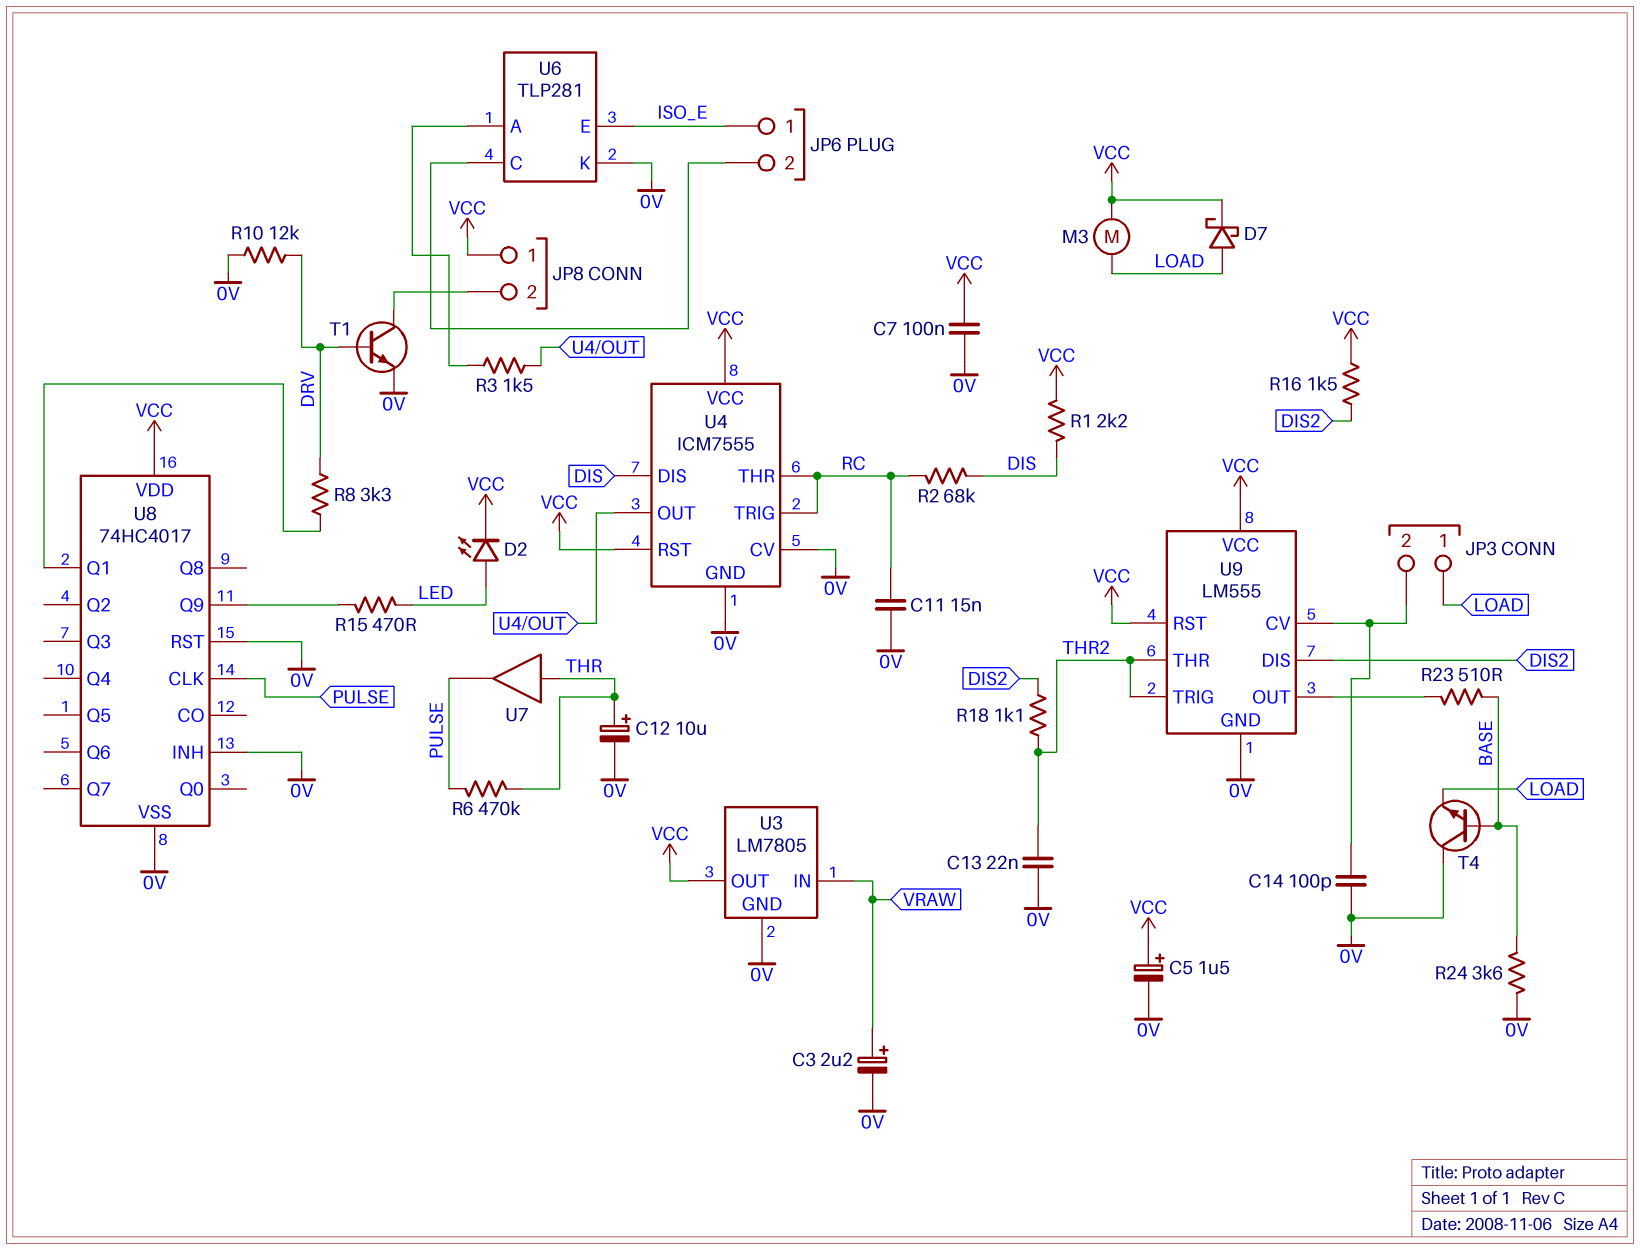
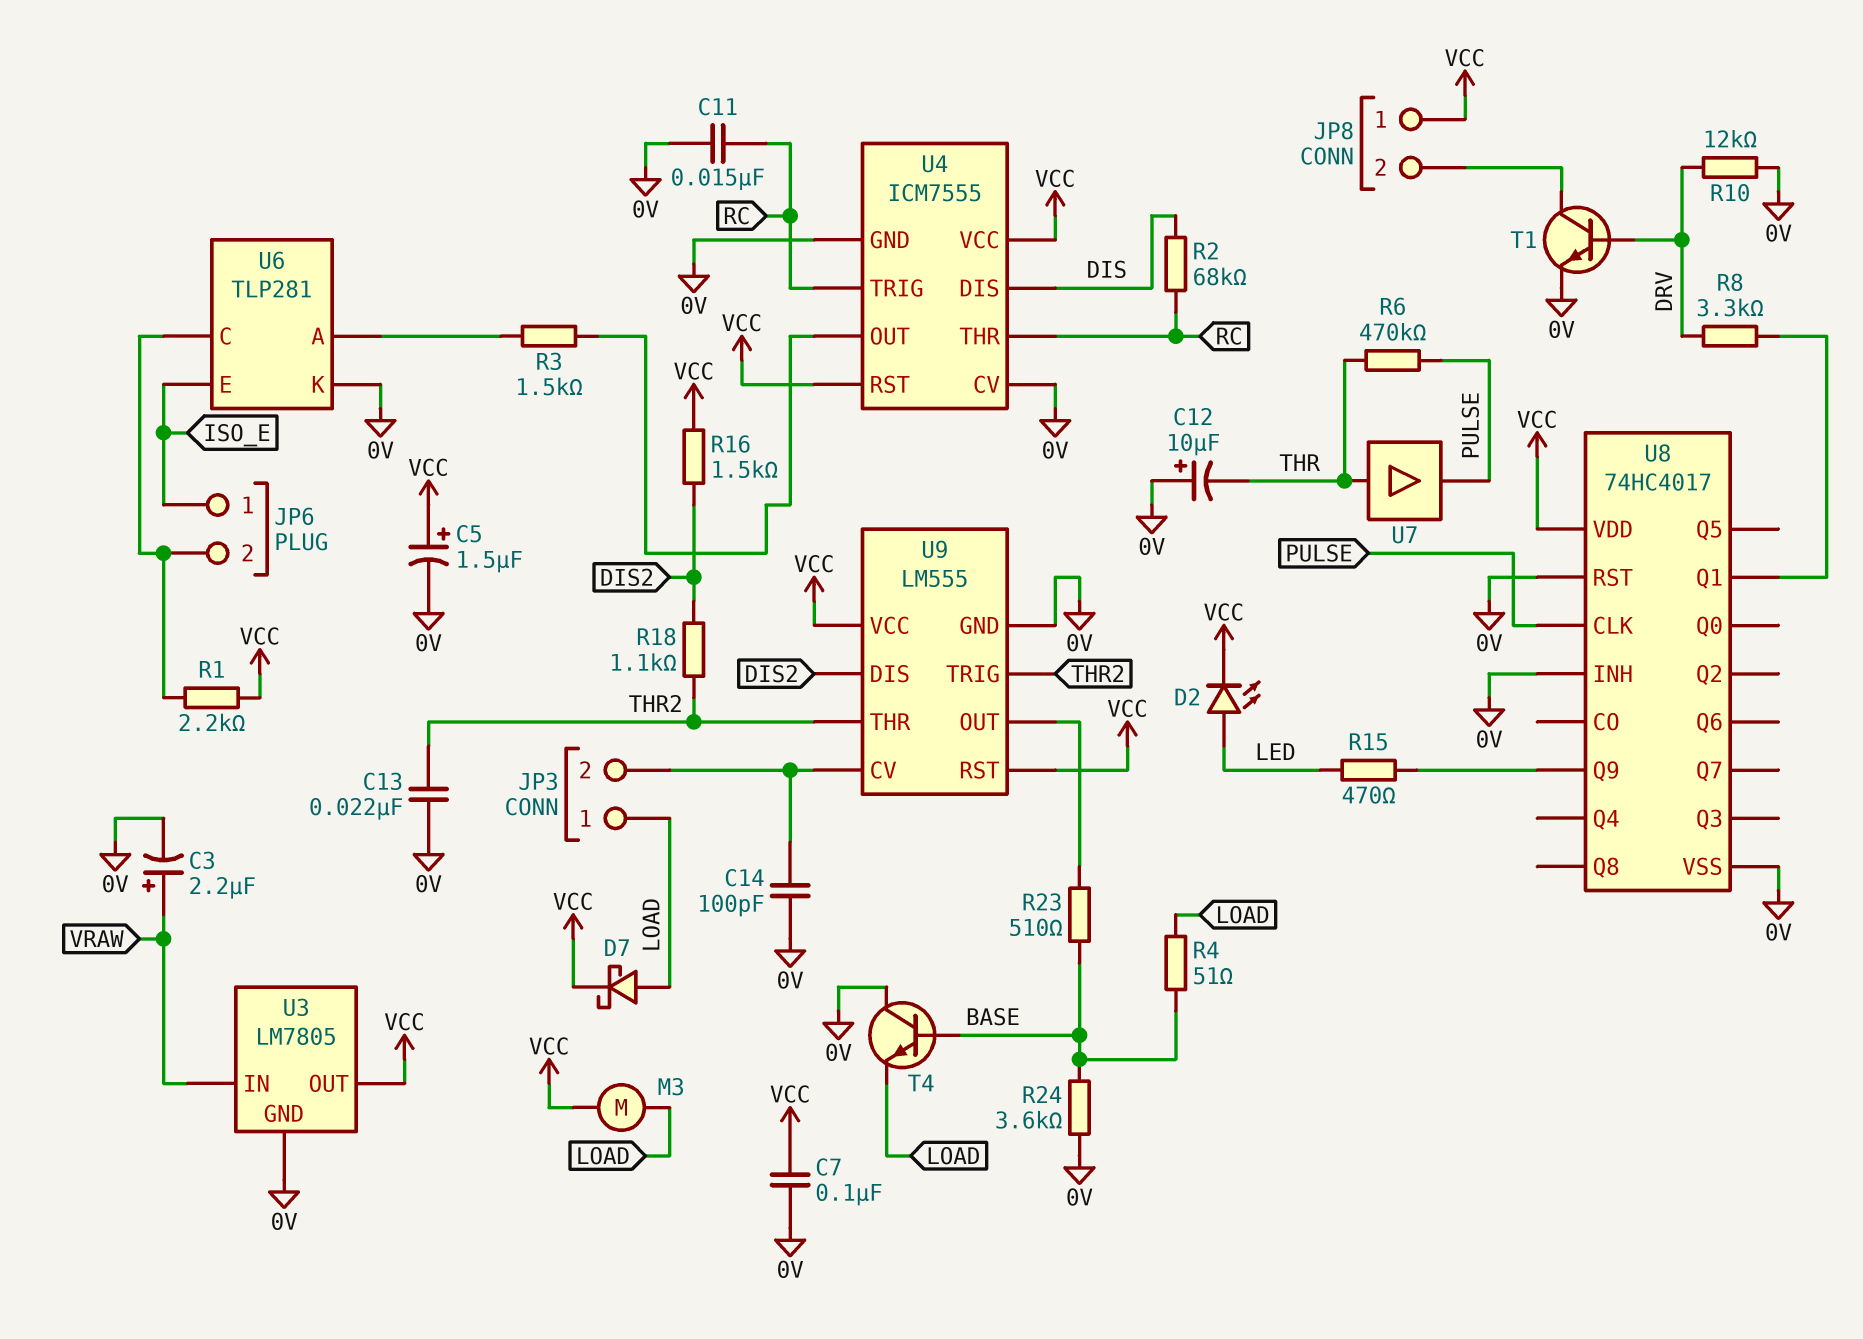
C12: 10uF (plus THR, minus 0V) -> 10uF (plus 0V, minus THR)
R1: 2.2k (DIS, VCC) -> 2.2k (JP6/2, VCC)
R4: none -> 51 (BASE, LOAD)

